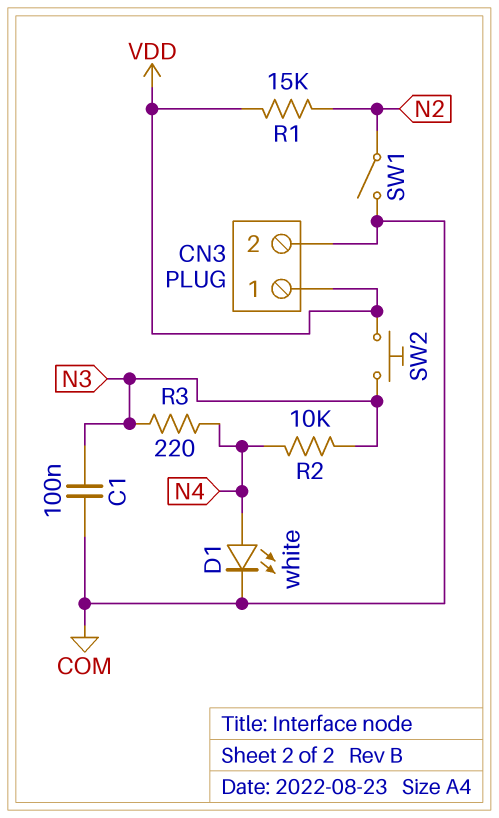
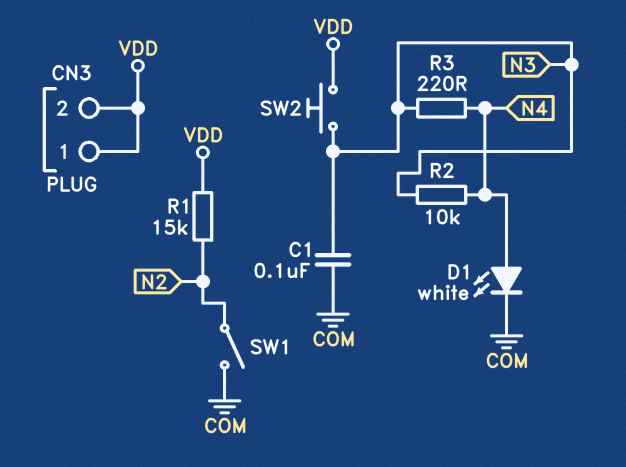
CN3 pin 2: COM -> VDD

